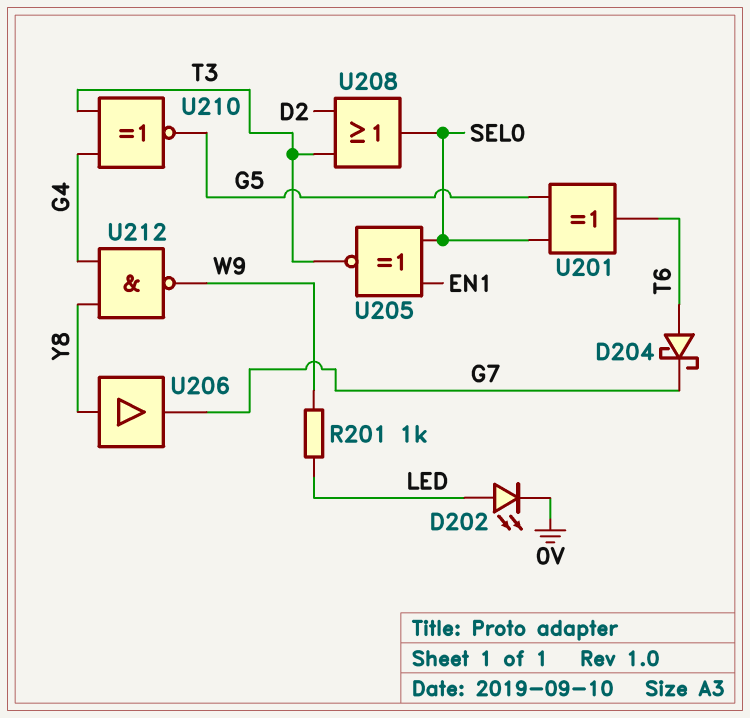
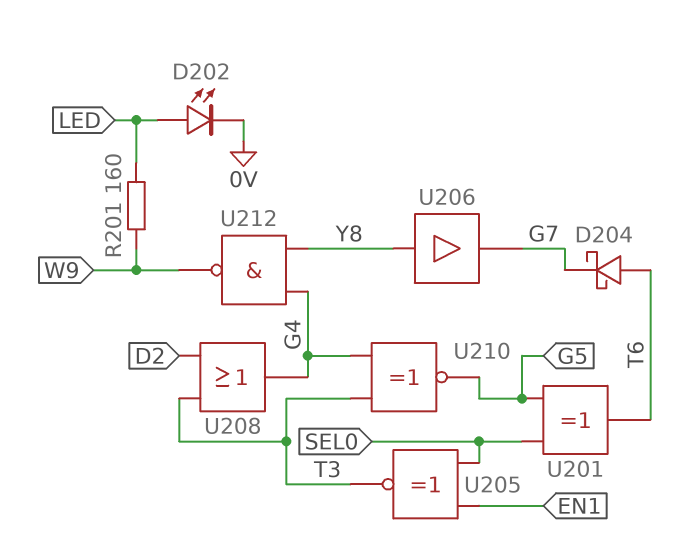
R201: 1k (LED, W9) -> 160 (LED, W9)
U208: OR (in D2, in T3, out SEL0) -> OR (in D2, in T3, out G4)

